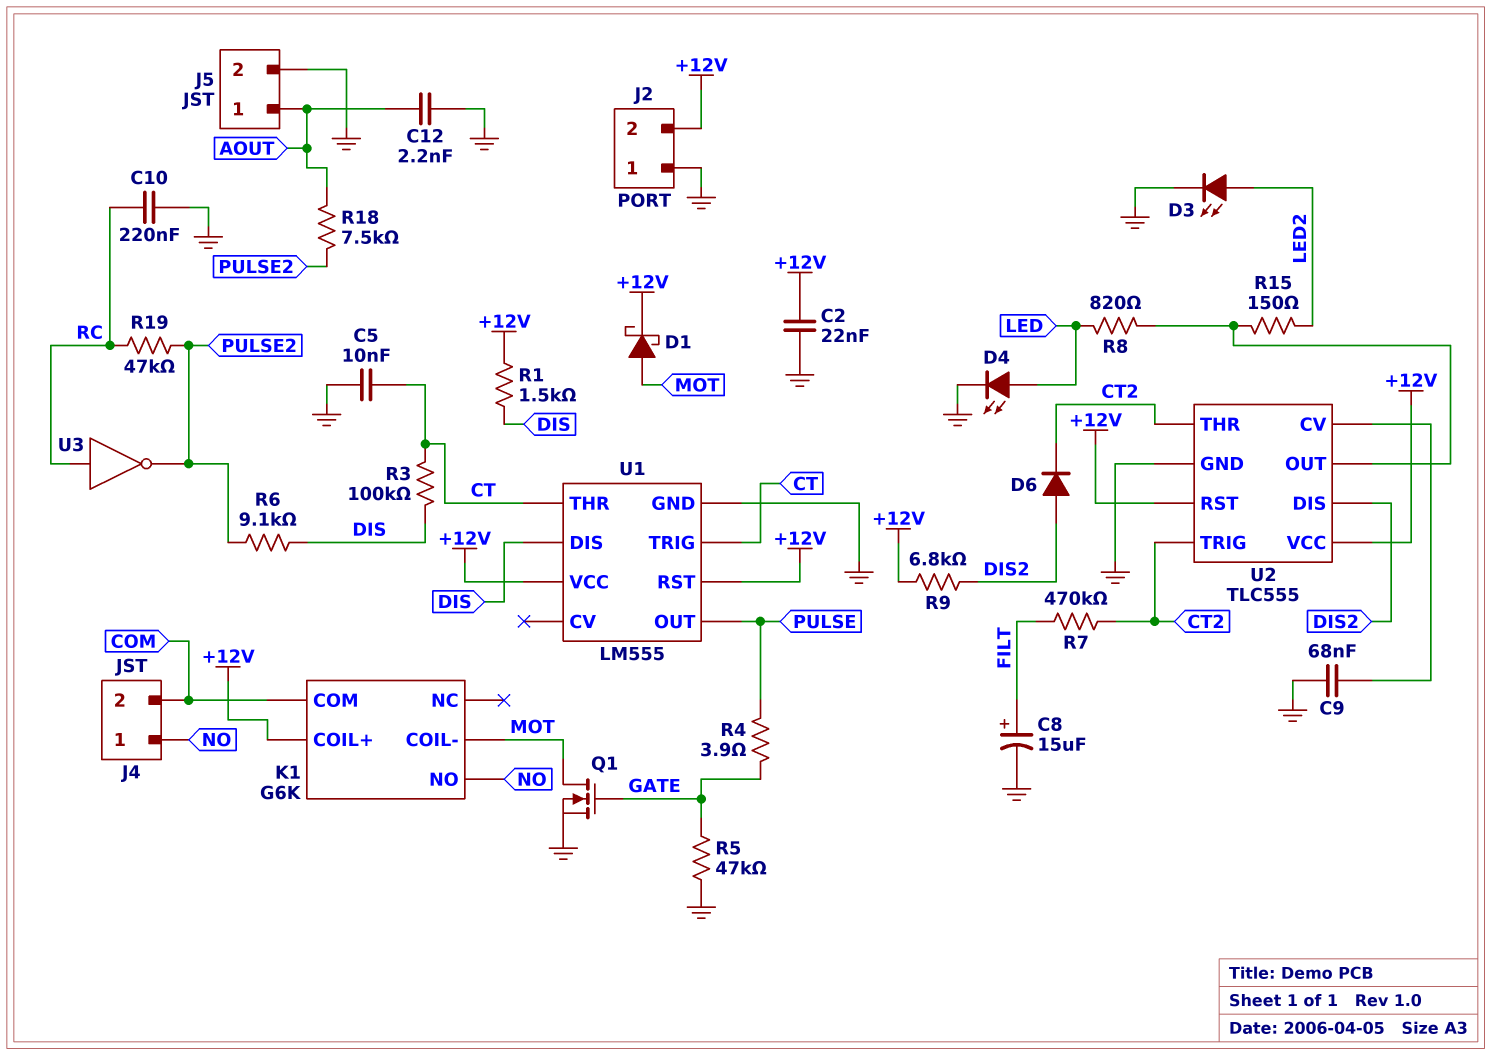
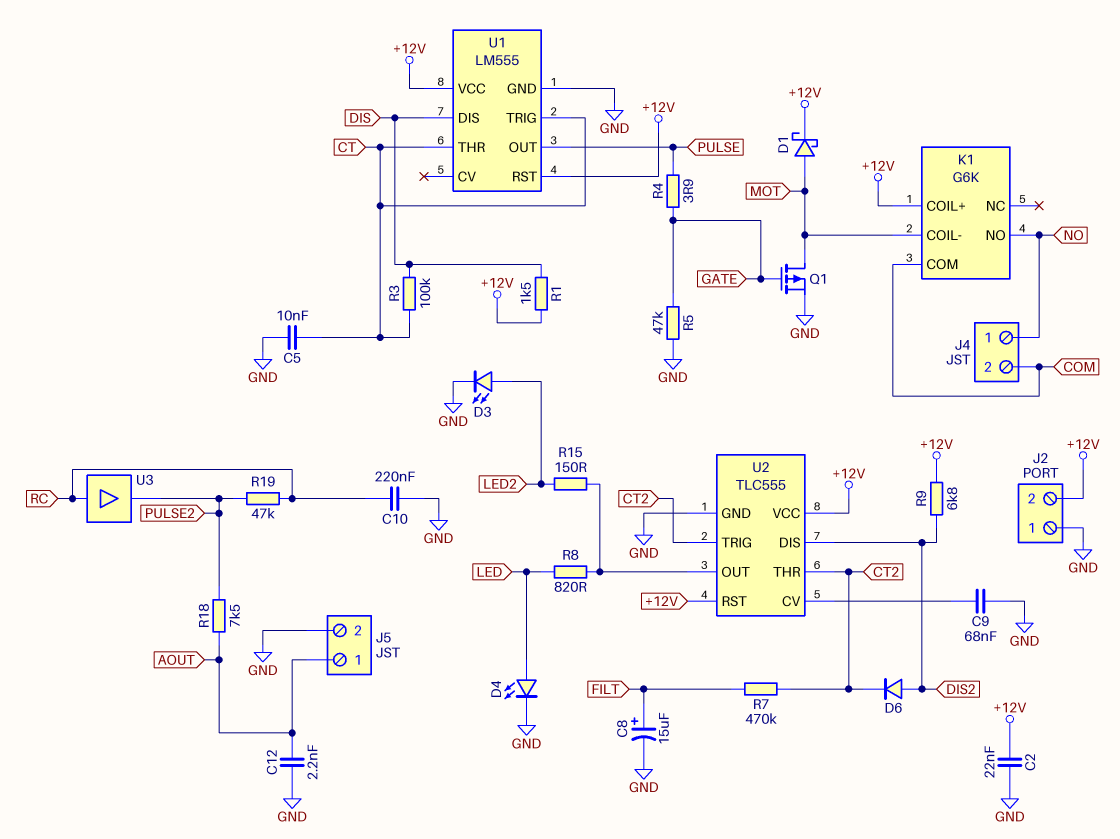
Q1: NMOS (G GATE, D MOT, S GND) -> PMOS (G GATE, D MOT, S GND)
R6: 9.1k (DIS, PULSE2) -> none
U3: NOT (in RC, out PULSE2) -> buffer (in RC, out PULSE2)

